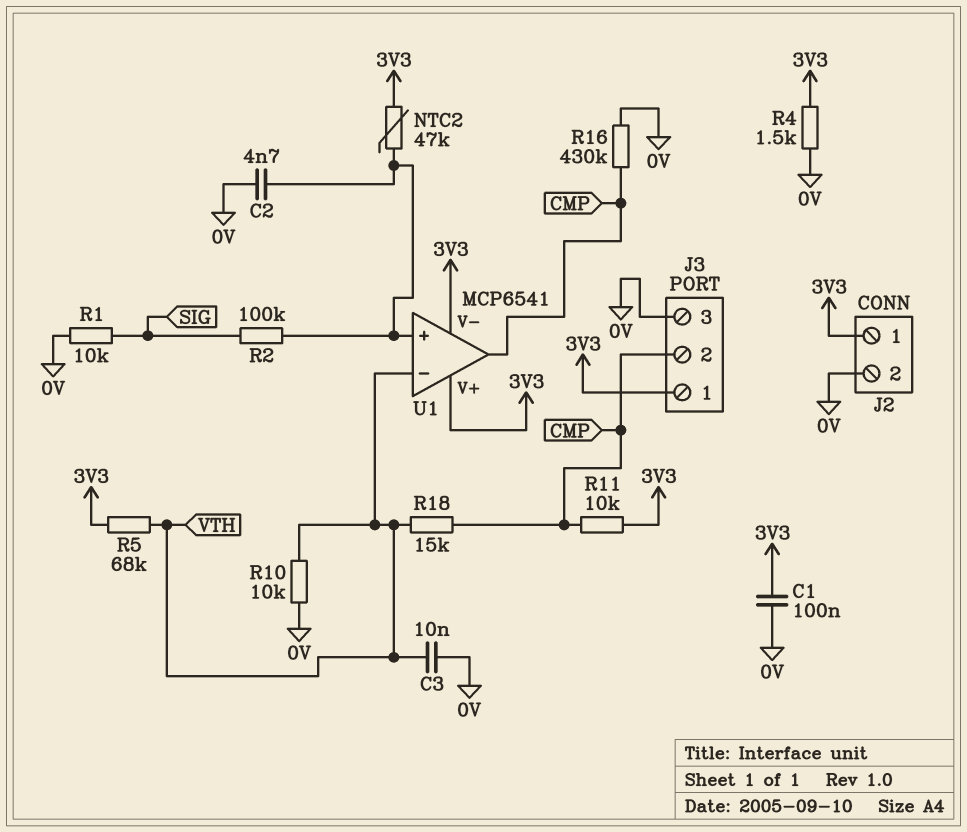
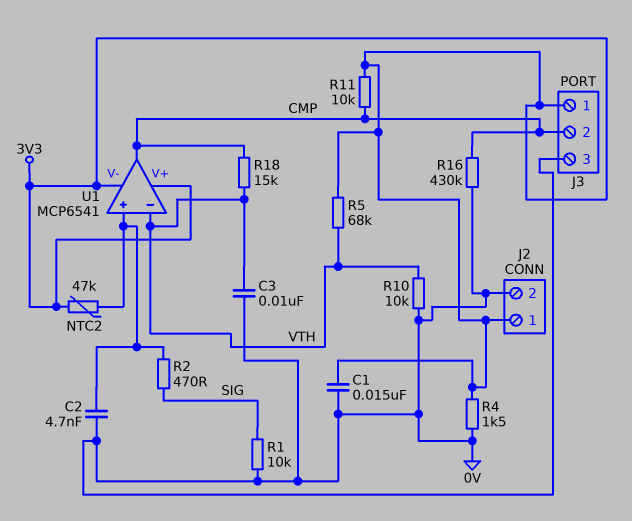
C1: 100nF (0V, 3V3) -> 15nF (0V, 3V3)
R2: 100k (SIG, U1/in+) -> 470 (SIG, U1/in+)

